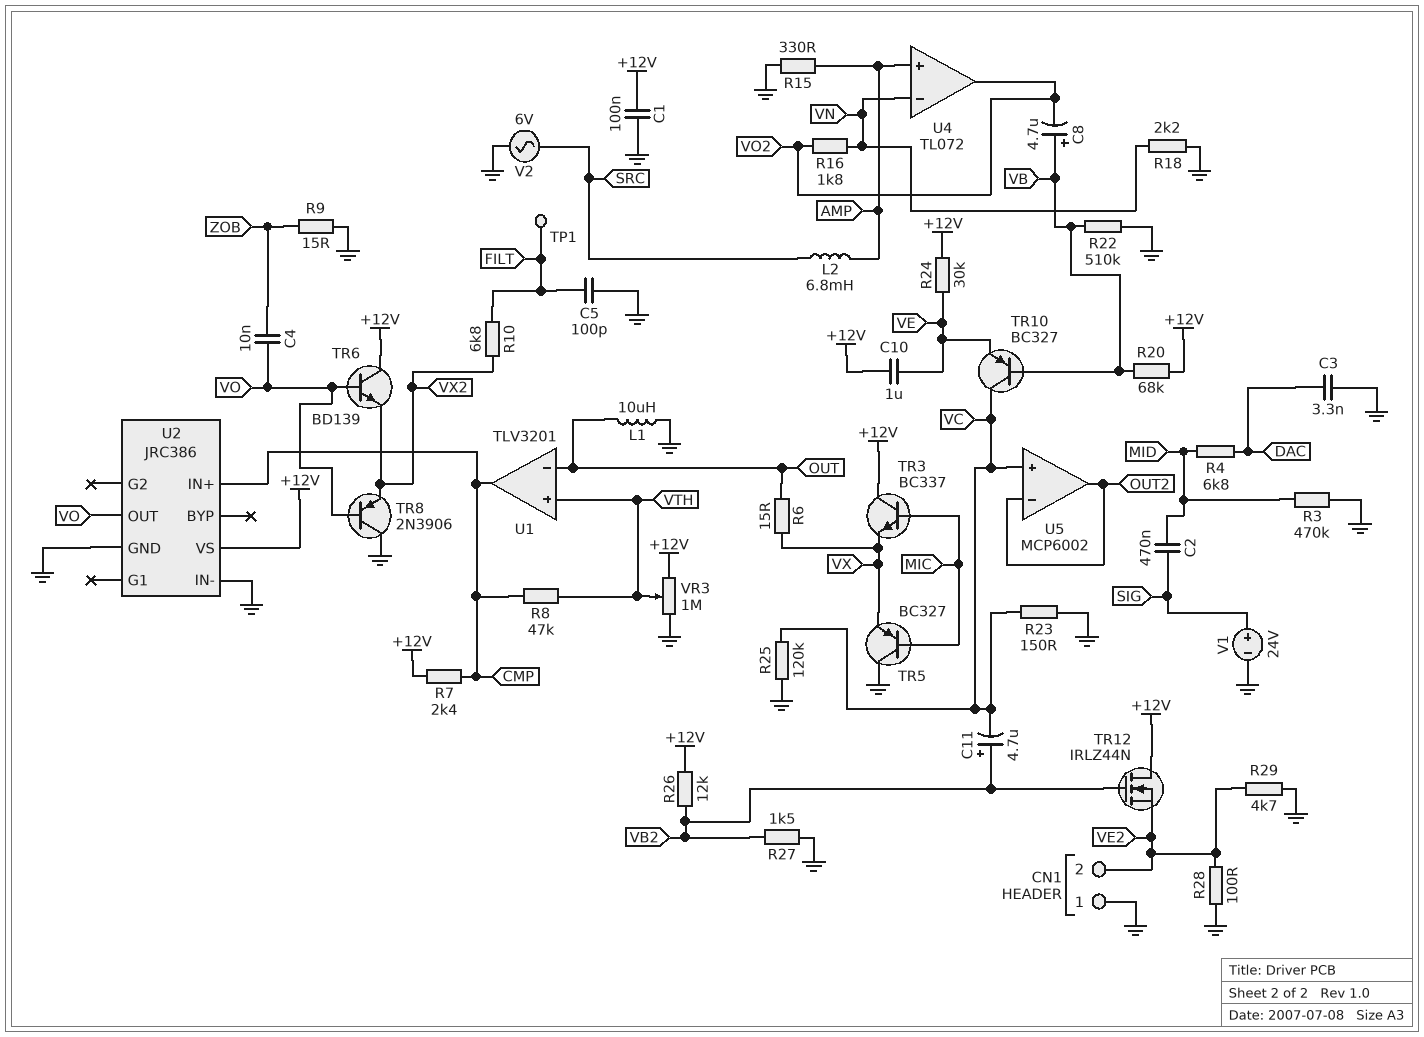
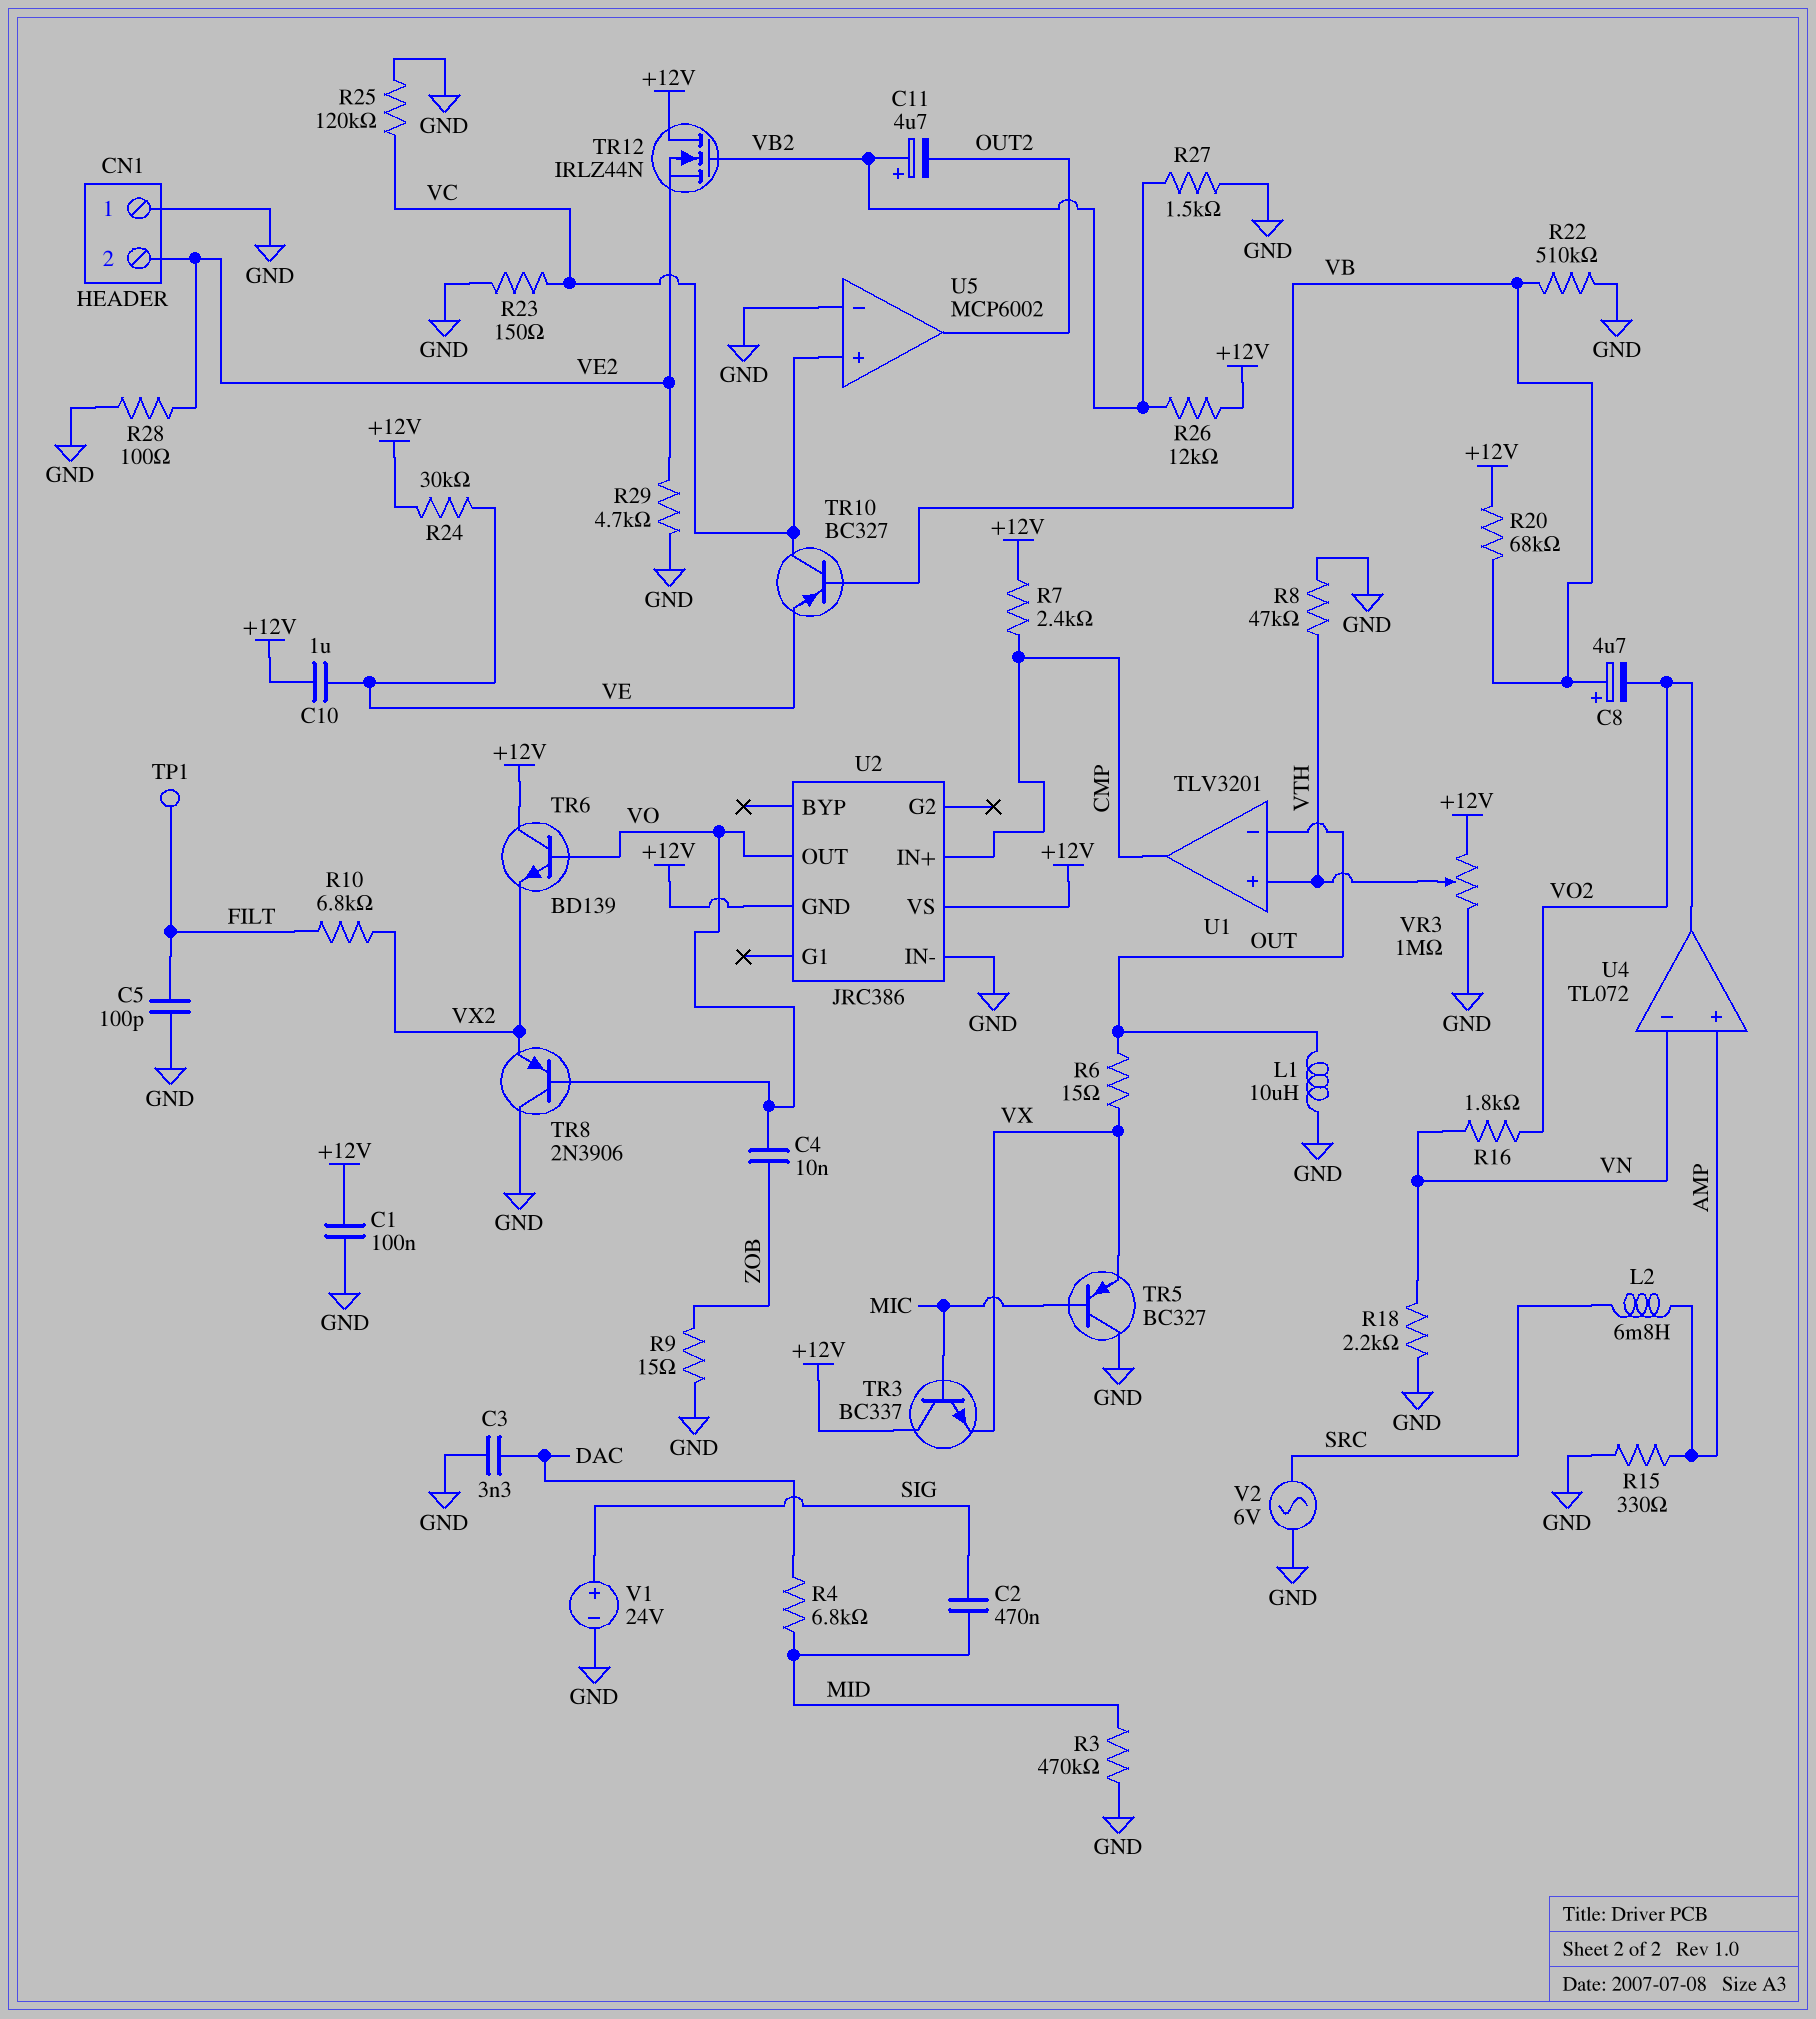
C11: 4.7uF (plus VB2, minus VC) -> 4.7uF (plus VB2, minus OUT2)
R8: 47k (CMP, VTH) -> 47k (GND, VTH)
U2 pin GND: GND -> +12V
U5 pin in-: OUT2 -> GND

